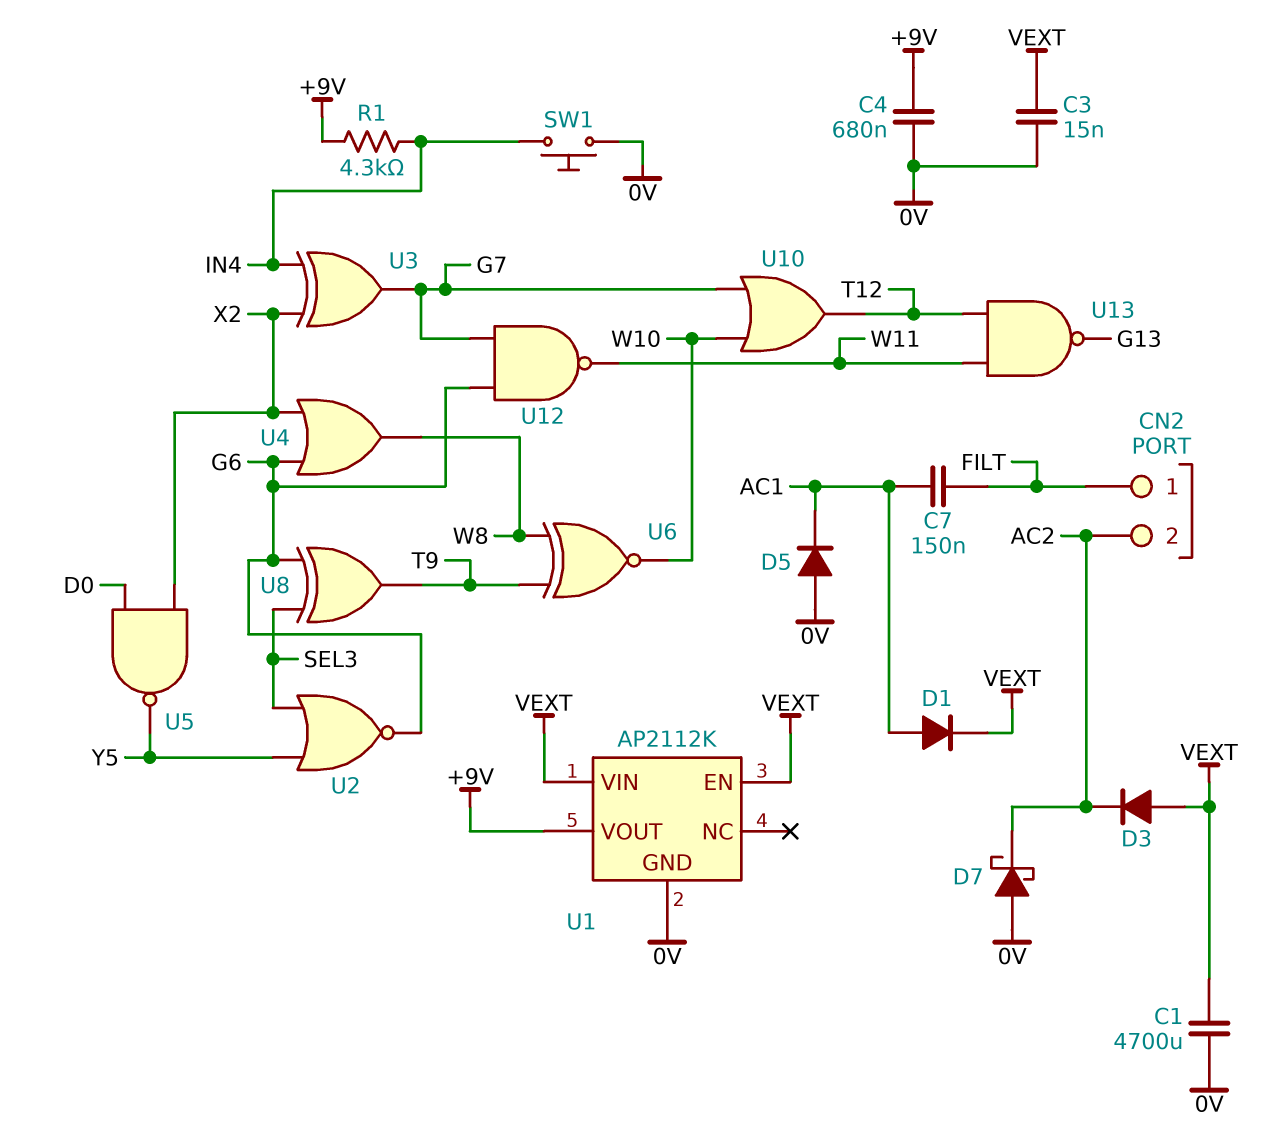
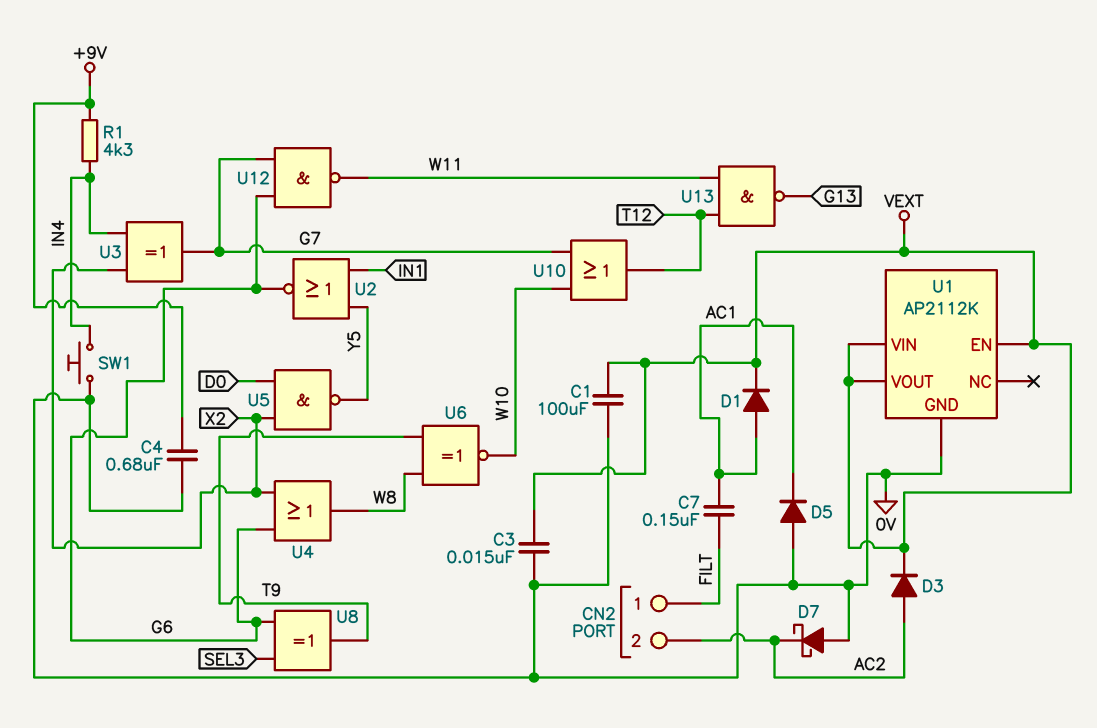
C1: 4700uF (0V, VEXT) -> 100uF (0V, VEXT)
D3: diode (A VEXT, K AC2) -> diode (A AC2, K VEXT)
U1 pin VOUT: +9V -> VEXT
U2: NOR (in SEL3, in Y5, out G6) -> NOR (in IN1, in Y5, out G6)

